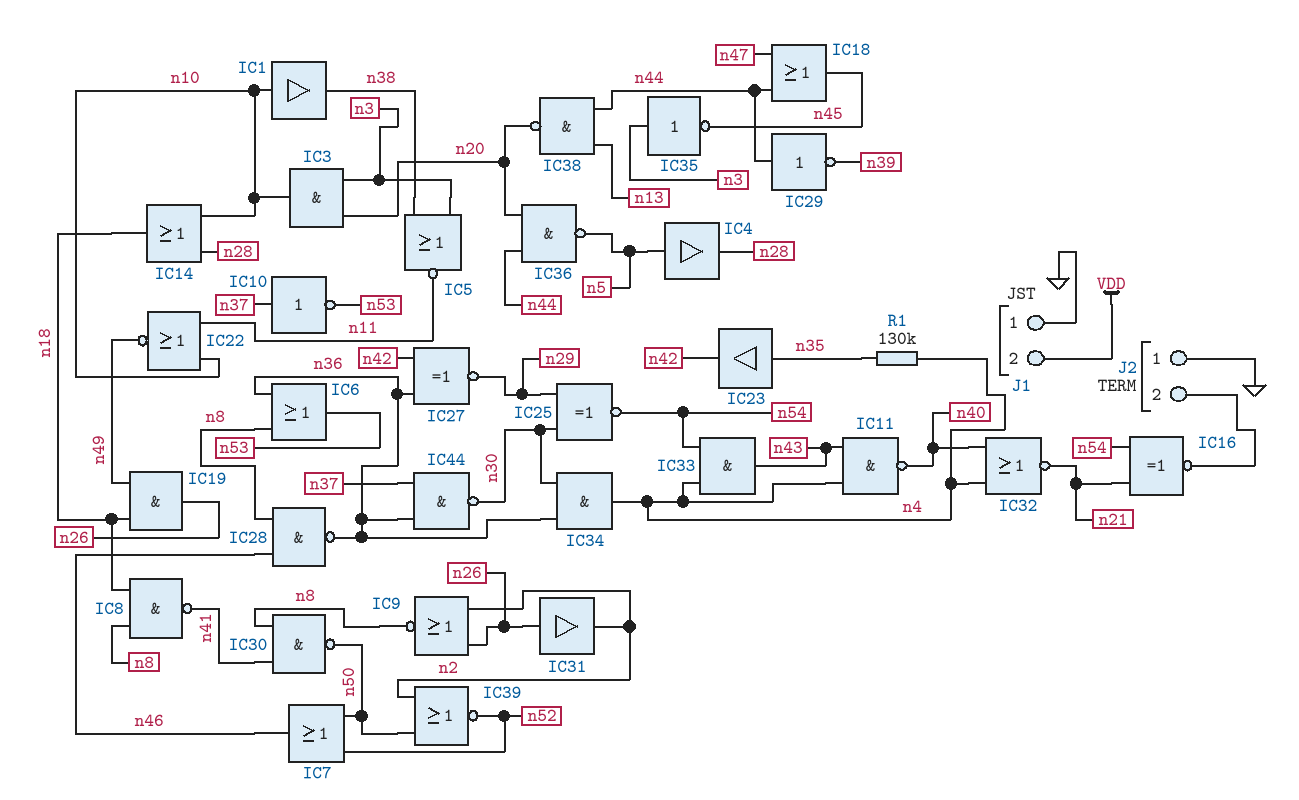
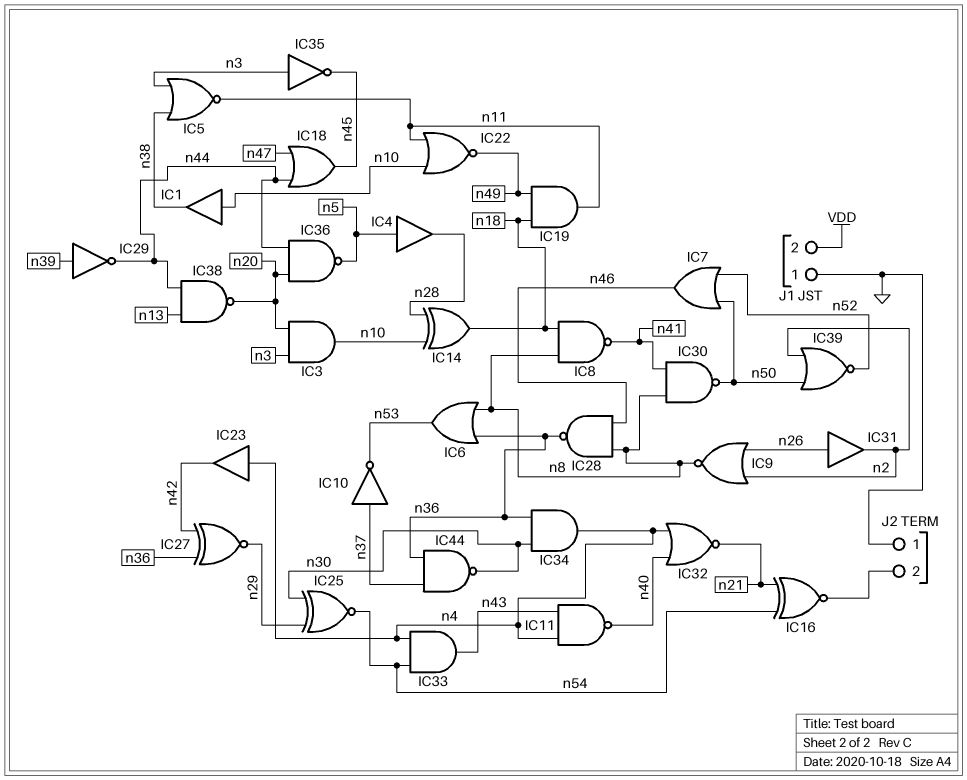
IC14: OR (in n10, in n28, out n18) -> XOR (in n10, in n28, out n18)
IC19: AND (in n18, in n49, out n26) -> AND (in n18, in n49, out n11)
IC23: buffer (in n35, out n42) -> buffer (in n4, out n42)
IC29: NOT (in n44, out n39) -> NOT (in n39, out n44)
R1: 130k (n4, n35) -> none

